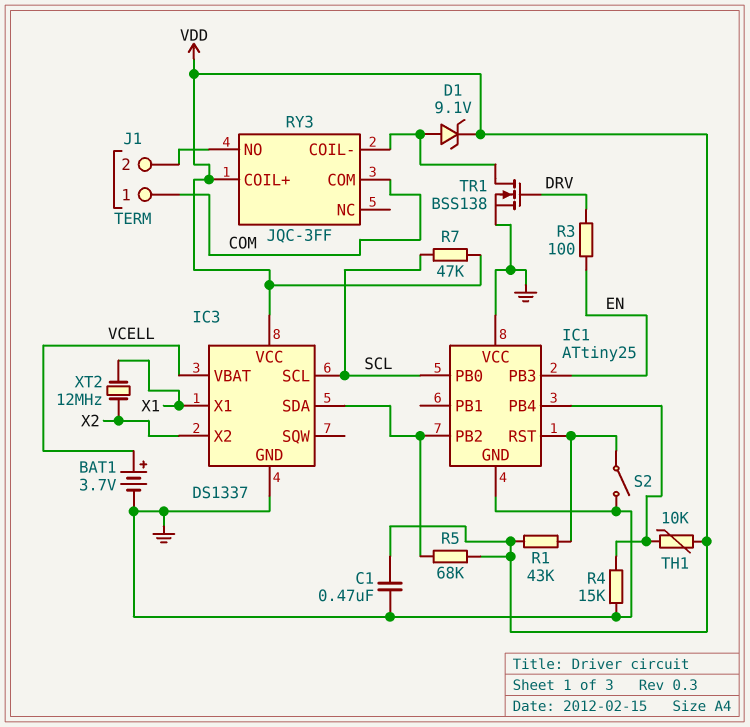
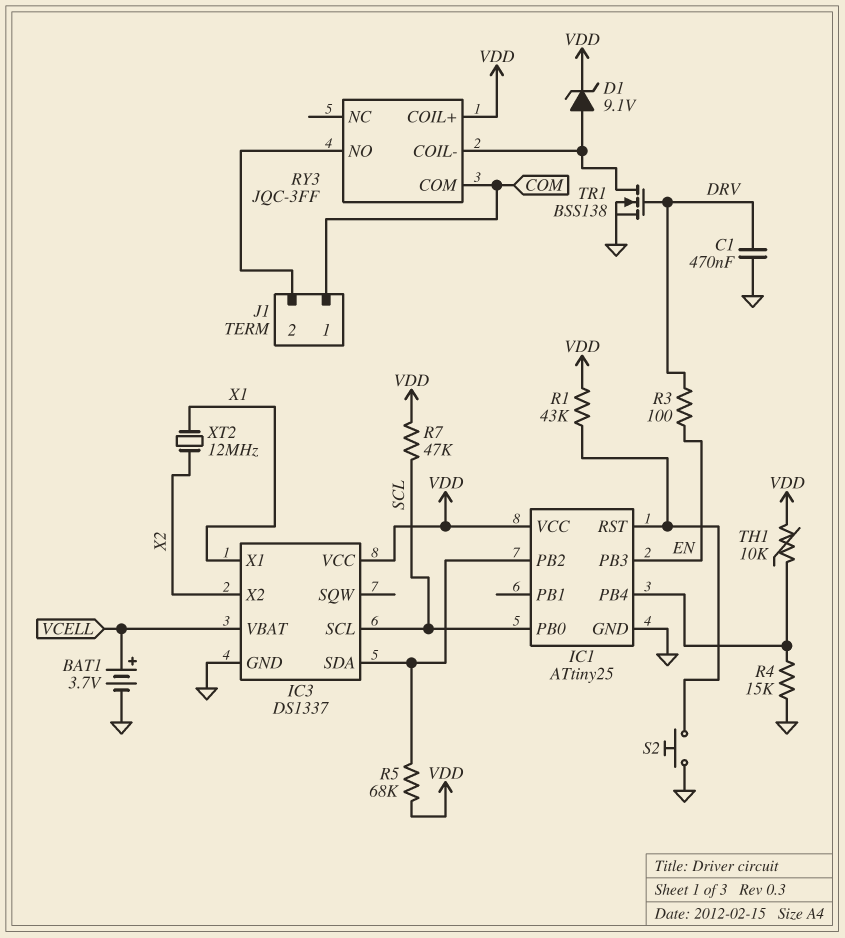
C1: 470nF (GND, VDD) -> 470nF (DRV, GND)
IC1 pin VCC: GND -> VDD
S2: switch (GND, IC1/RST) -> button (GND, IC1/RST)

